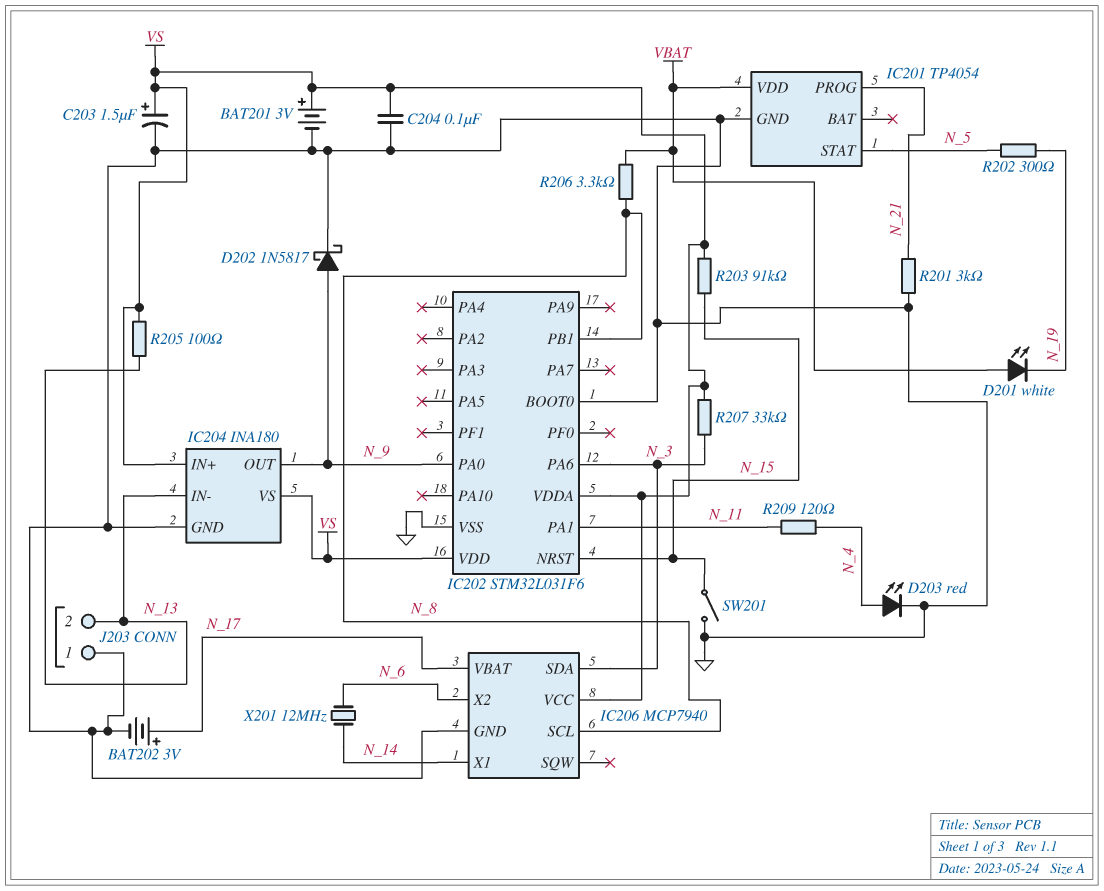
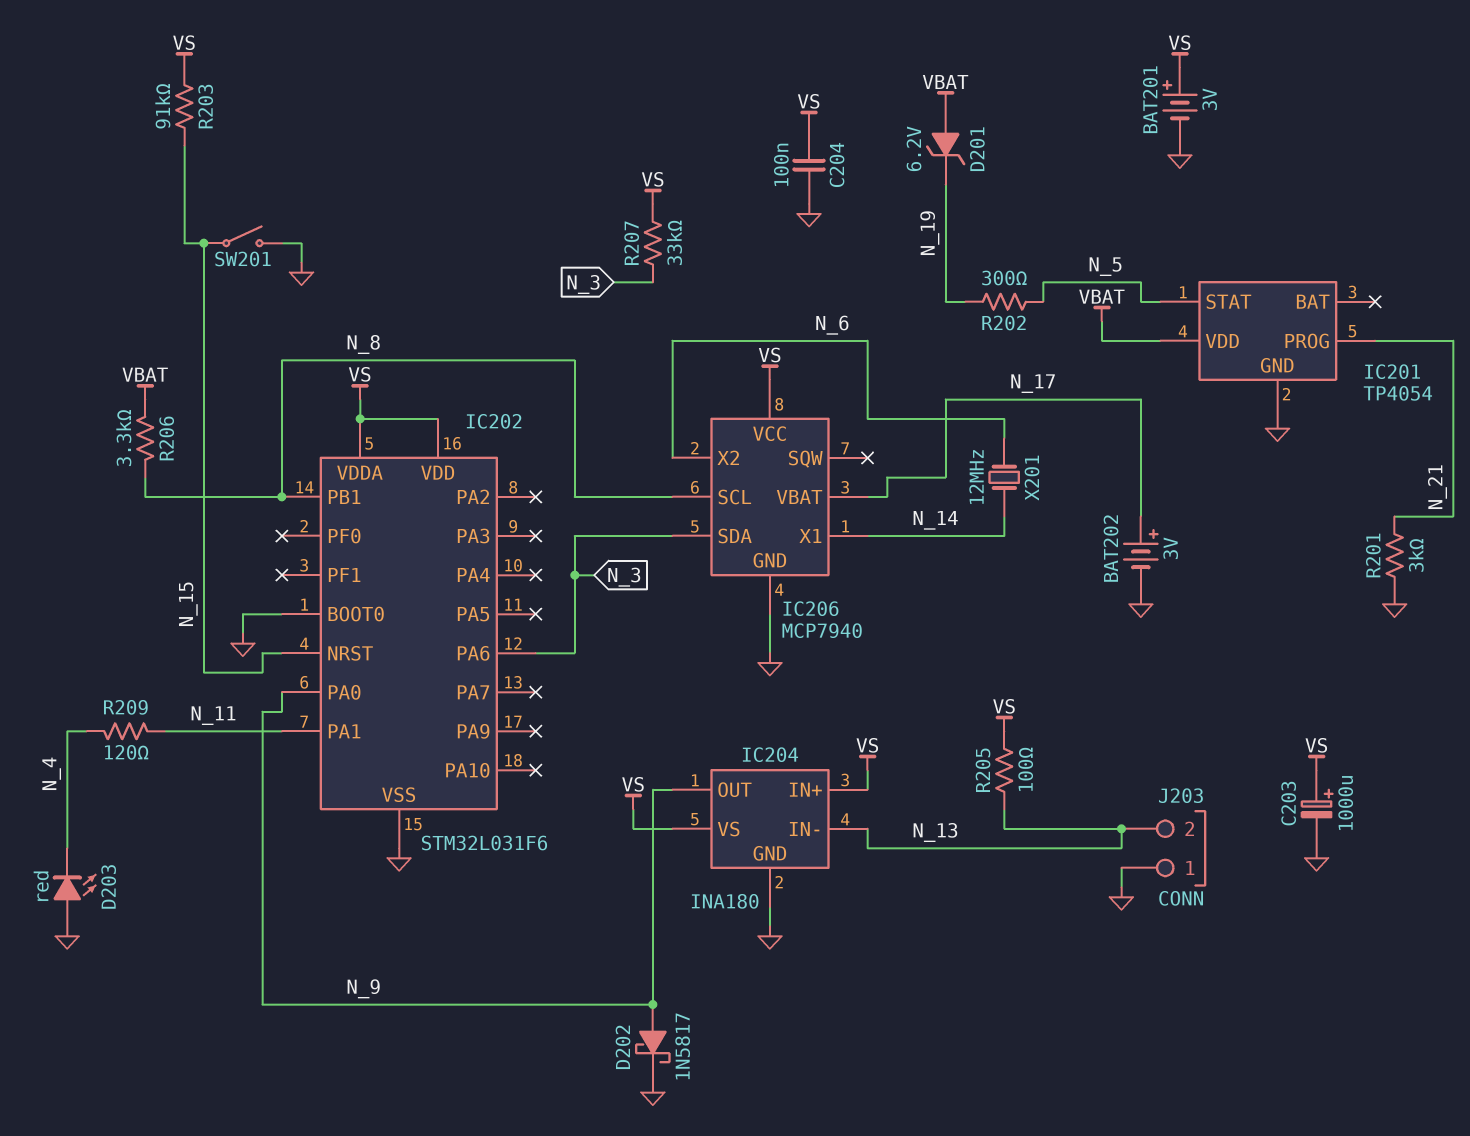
C203: 1.5uF (plus VS, minus GND) -> 1000uF (plus VS, minus GND)
D201: LED white (A VBAT, K N_19) -> zener 6.2V (A VBAT, K N_19)
D203: LED red (A N_4, K GND) -> LED red (A GND, K N_4)

